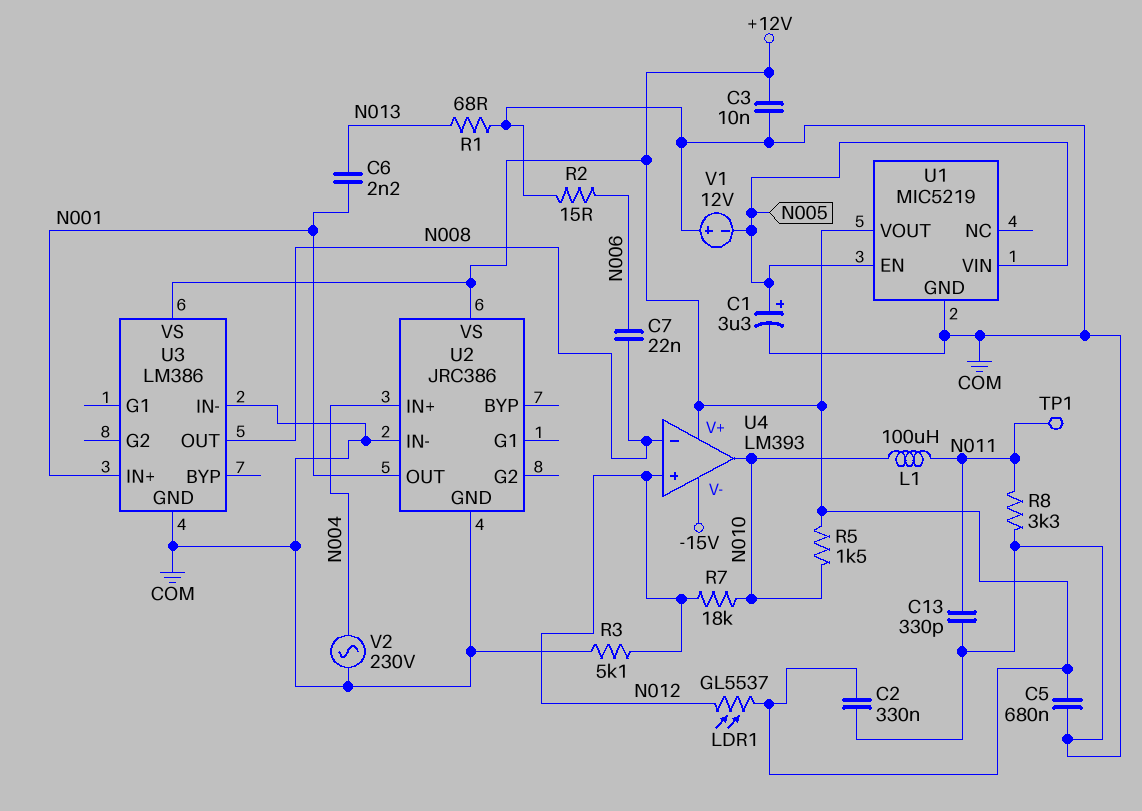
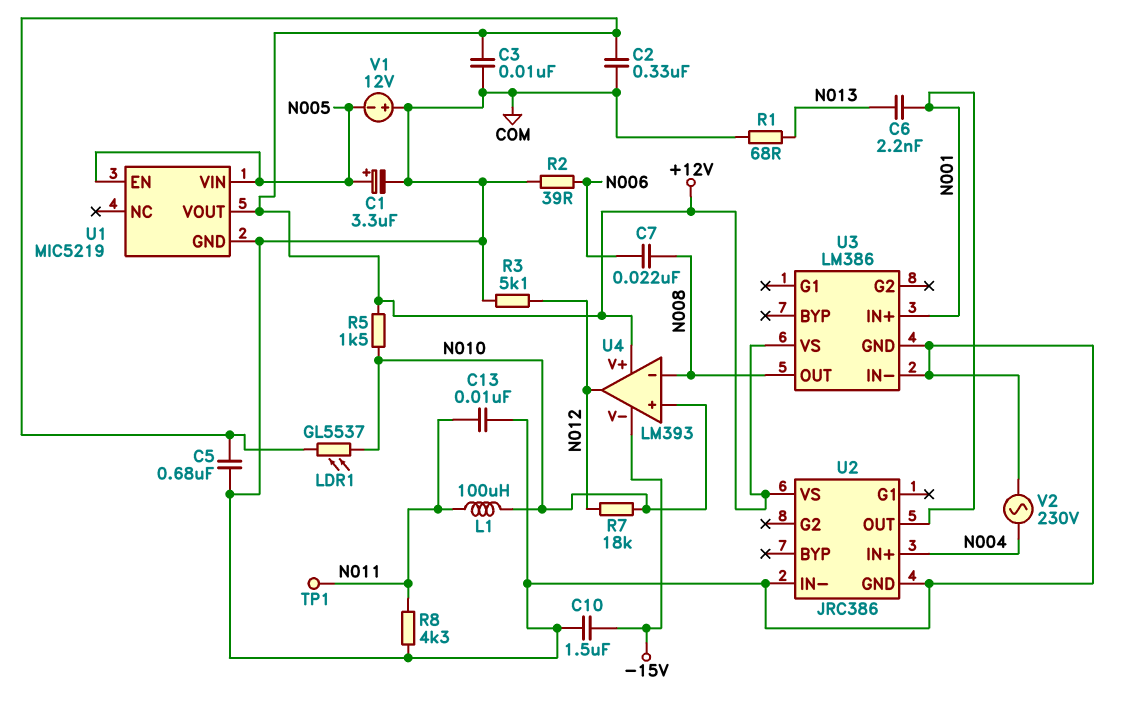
C10: none -> 1.5uF (-15V, COM)
C13: 330pF (COM, N011) -> 10nF (COM, N011)
LDR1: GL5537 (+12V, N012) -> GL5537 (+12V, N010)
R2: 15 (COM, N006) -> 39 (COM, N006)
R8: 3.3k (COM, N011) -> 4.3k (COM, N011)
U4 pin in+: N012 -> N010
U4 pin out: N010 -> N012

